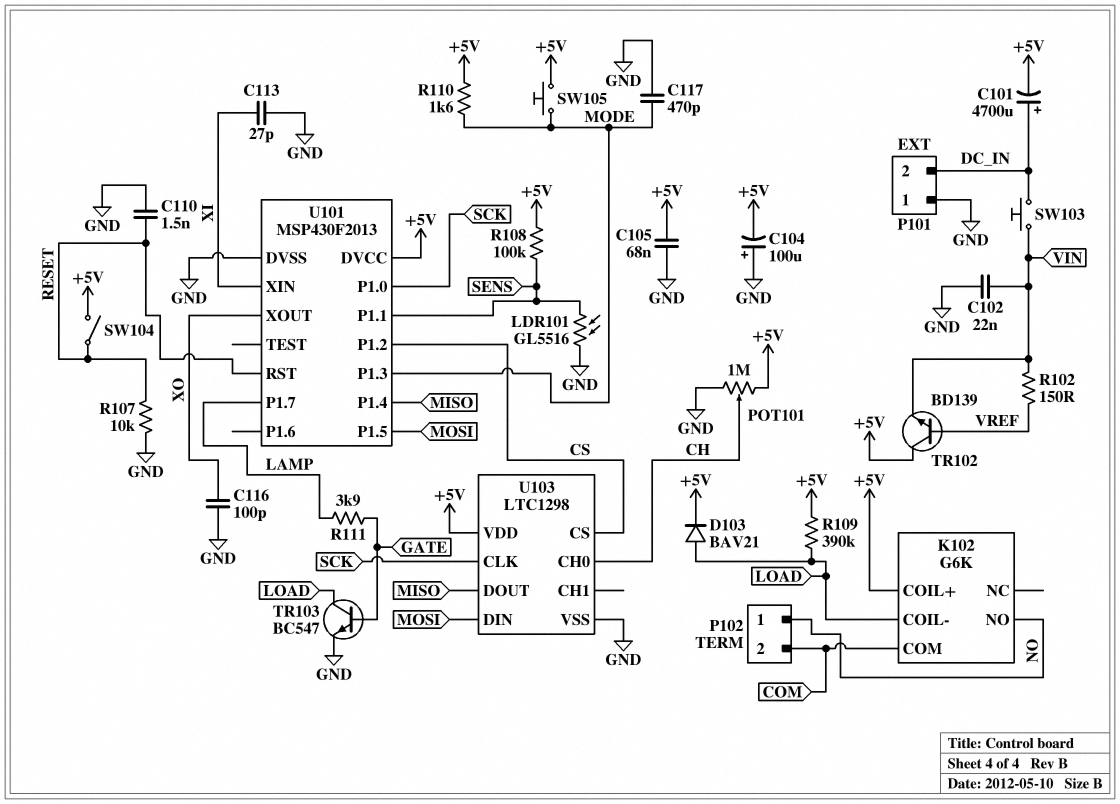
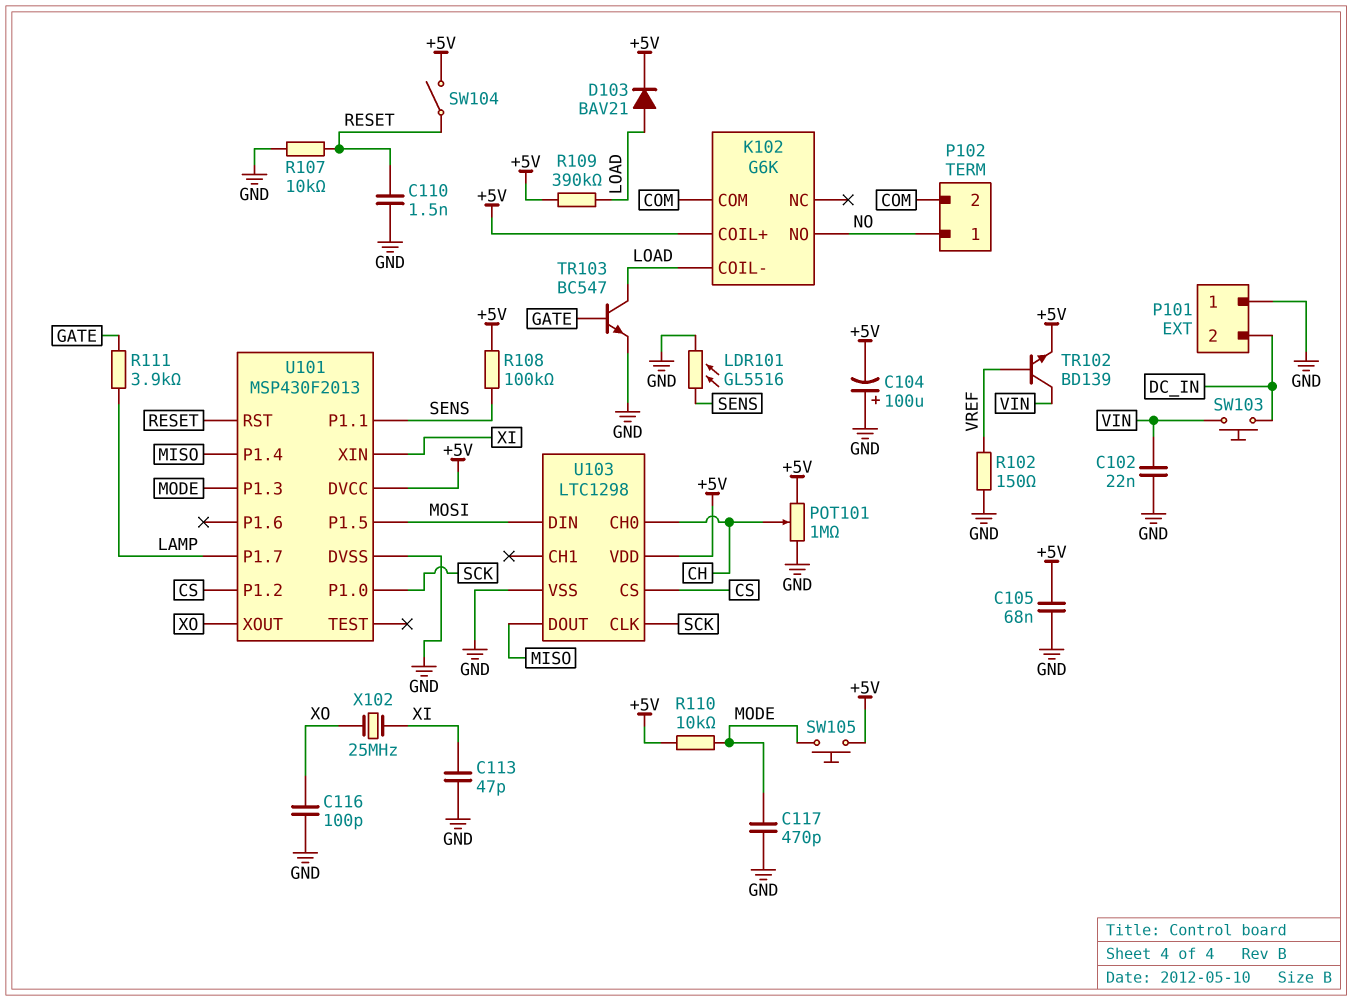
C101: 4700uF (plus DC_IN, minus +5V) -> none
C113: 27pF (GND, XI) -> 47pF (GND, XI)
R102: 150 (VIN, VREF) -> 150 (GND, VREF)
R110: 1.6k (+5V, MODE) -> 10k (+5V, MODE)
TR102: NPN BD139 (B VREF, C +5V, E VIN) -> NPN BD139 (B VREF, C VIN, E +5V)
X102: none -> 25MHz (XI, XO)

